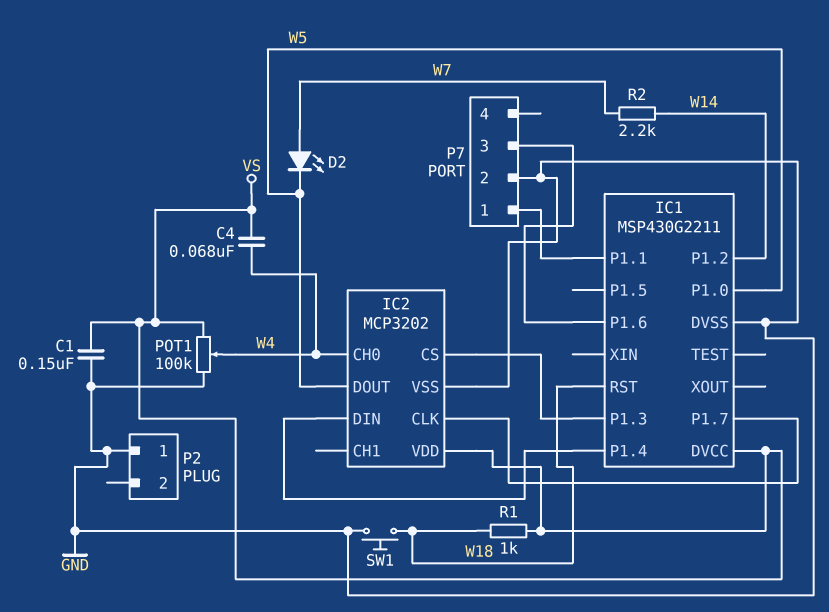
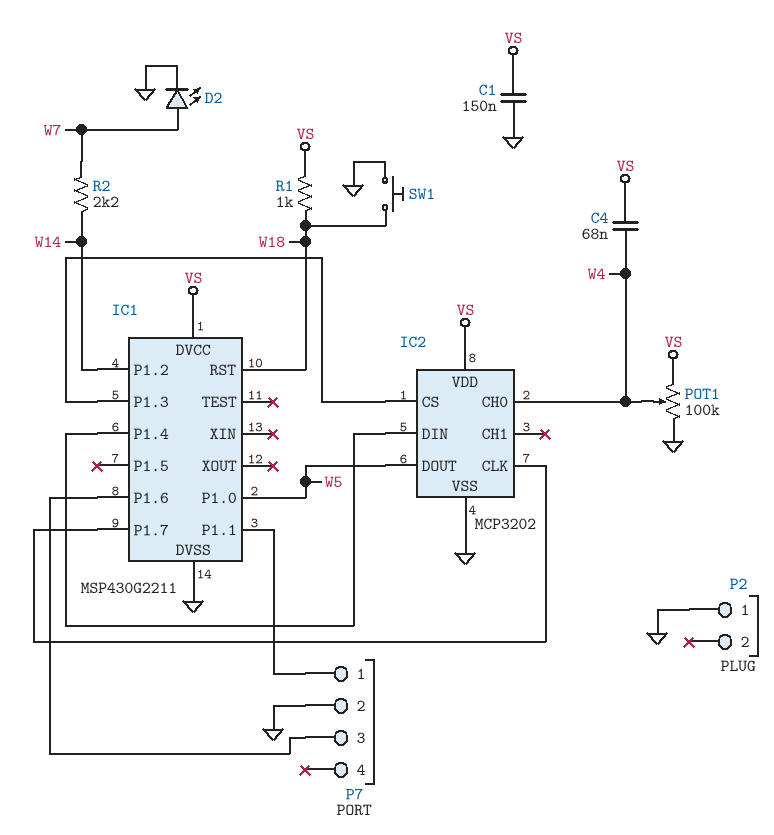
D2: LED (A W7, K W5) -> LED (A W7, K GND)

